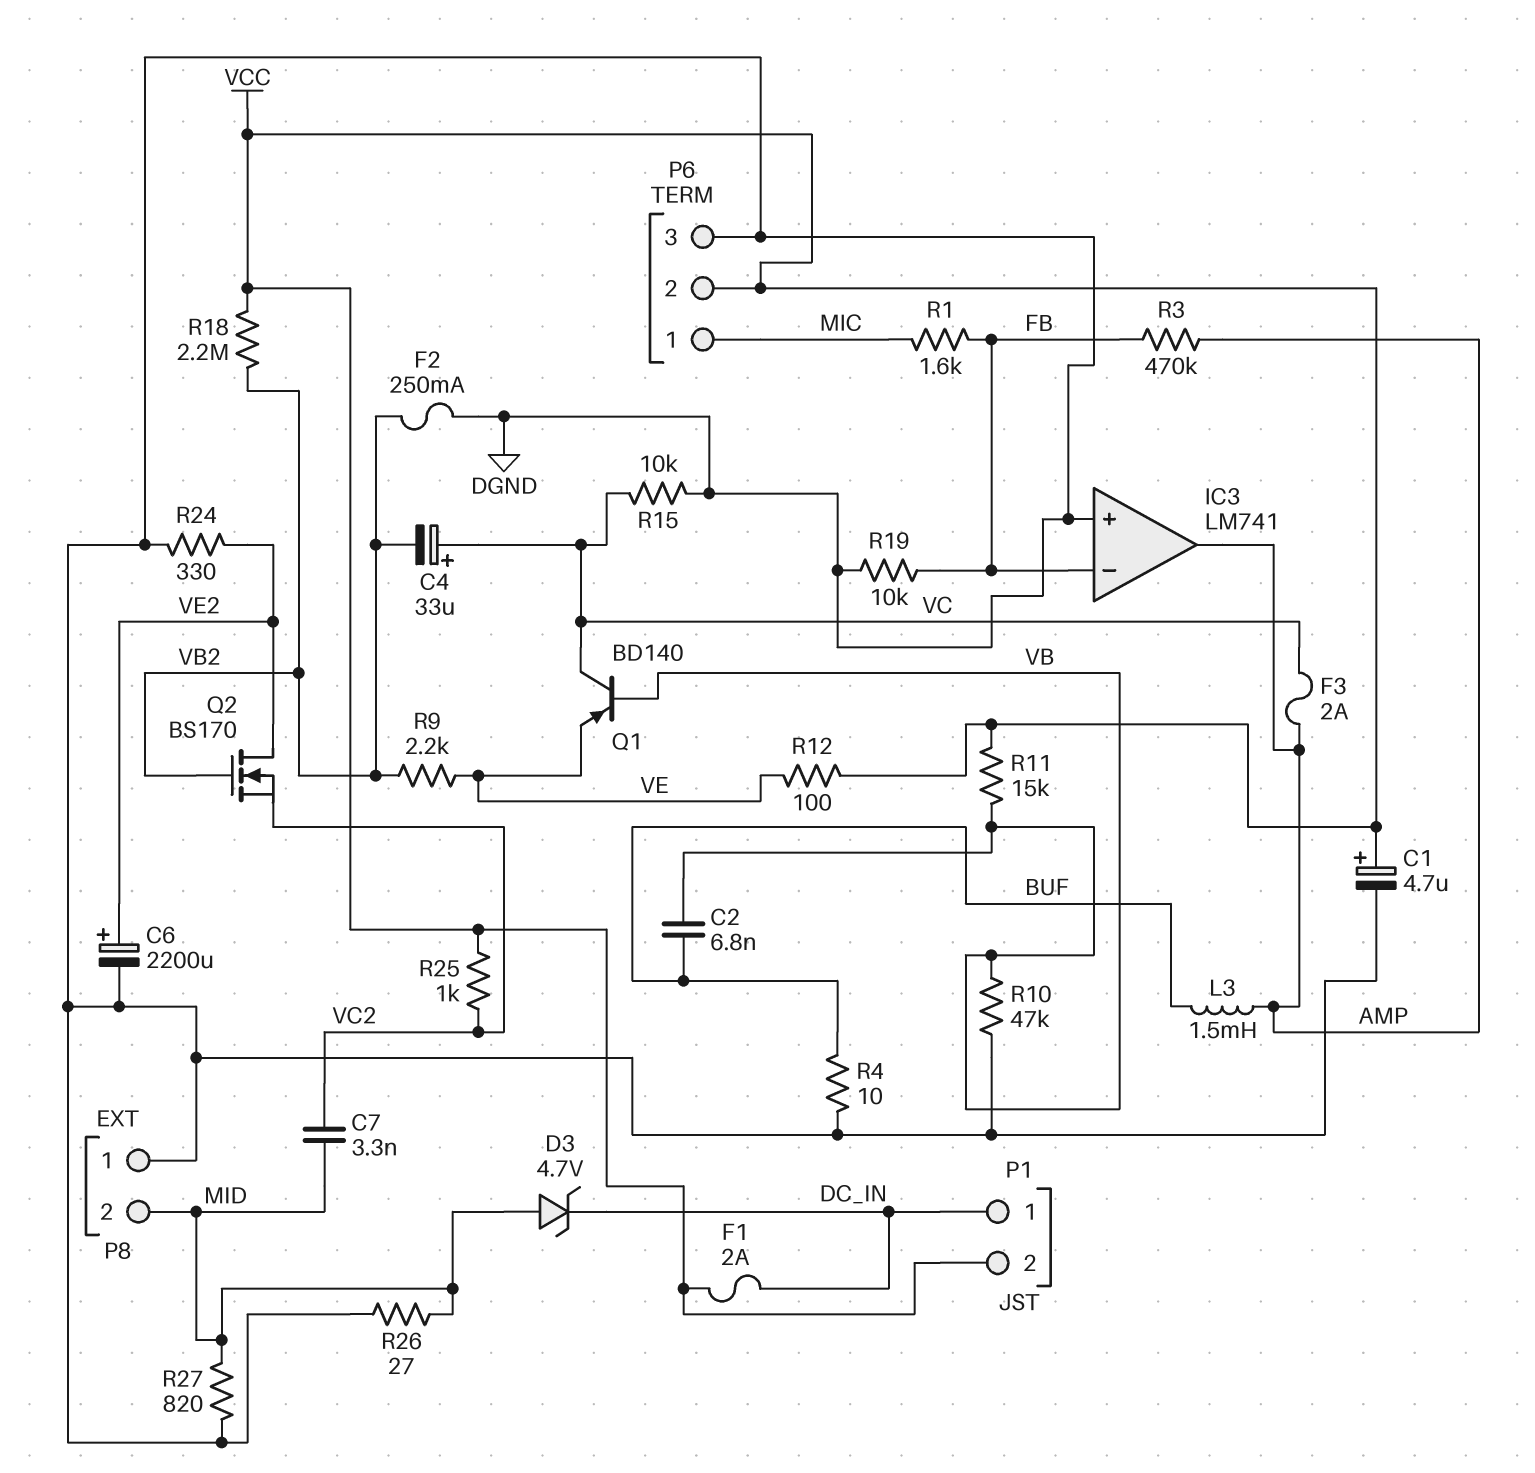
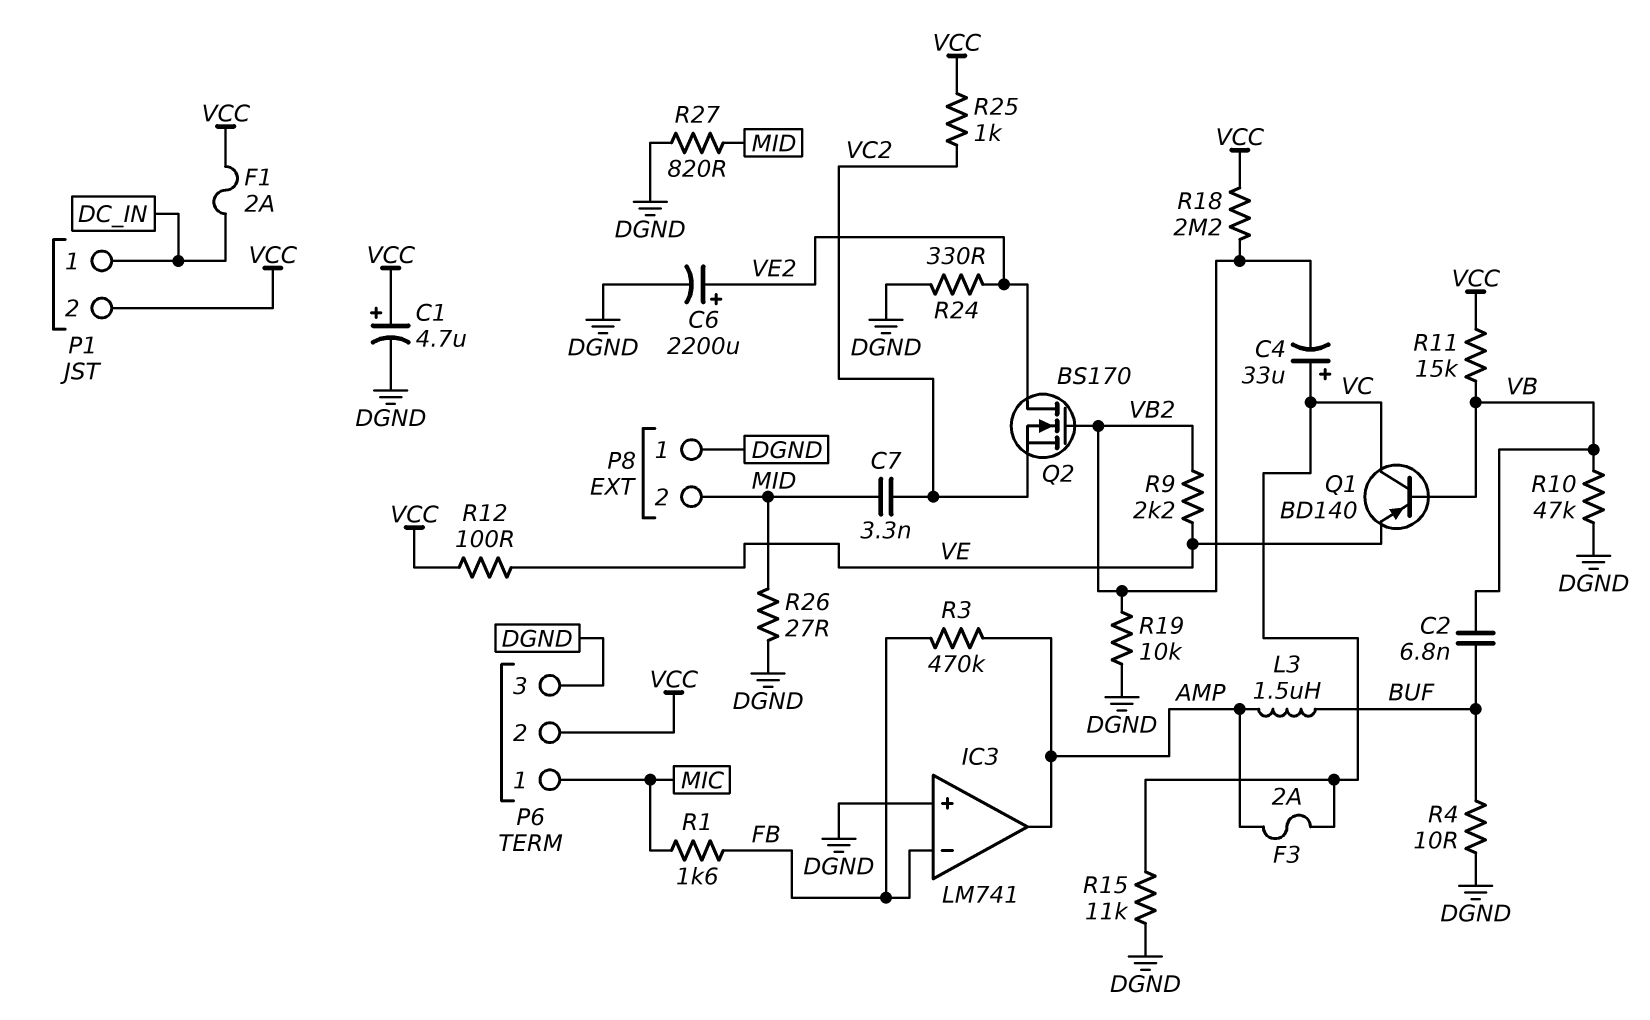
D3: zener 4.7V (A MID, K DC_IN) -> none
F2: 250mA (DGND, VB2) -> none
L3: 1.5mH (AMP, BUF) -> 1.5uH (AMP, BUF)
R15: 10k (DGND, VC) -> 11k (DGND, VC)
R19: 10k (DGND, FB) -> 10k (DGND, VB2)

